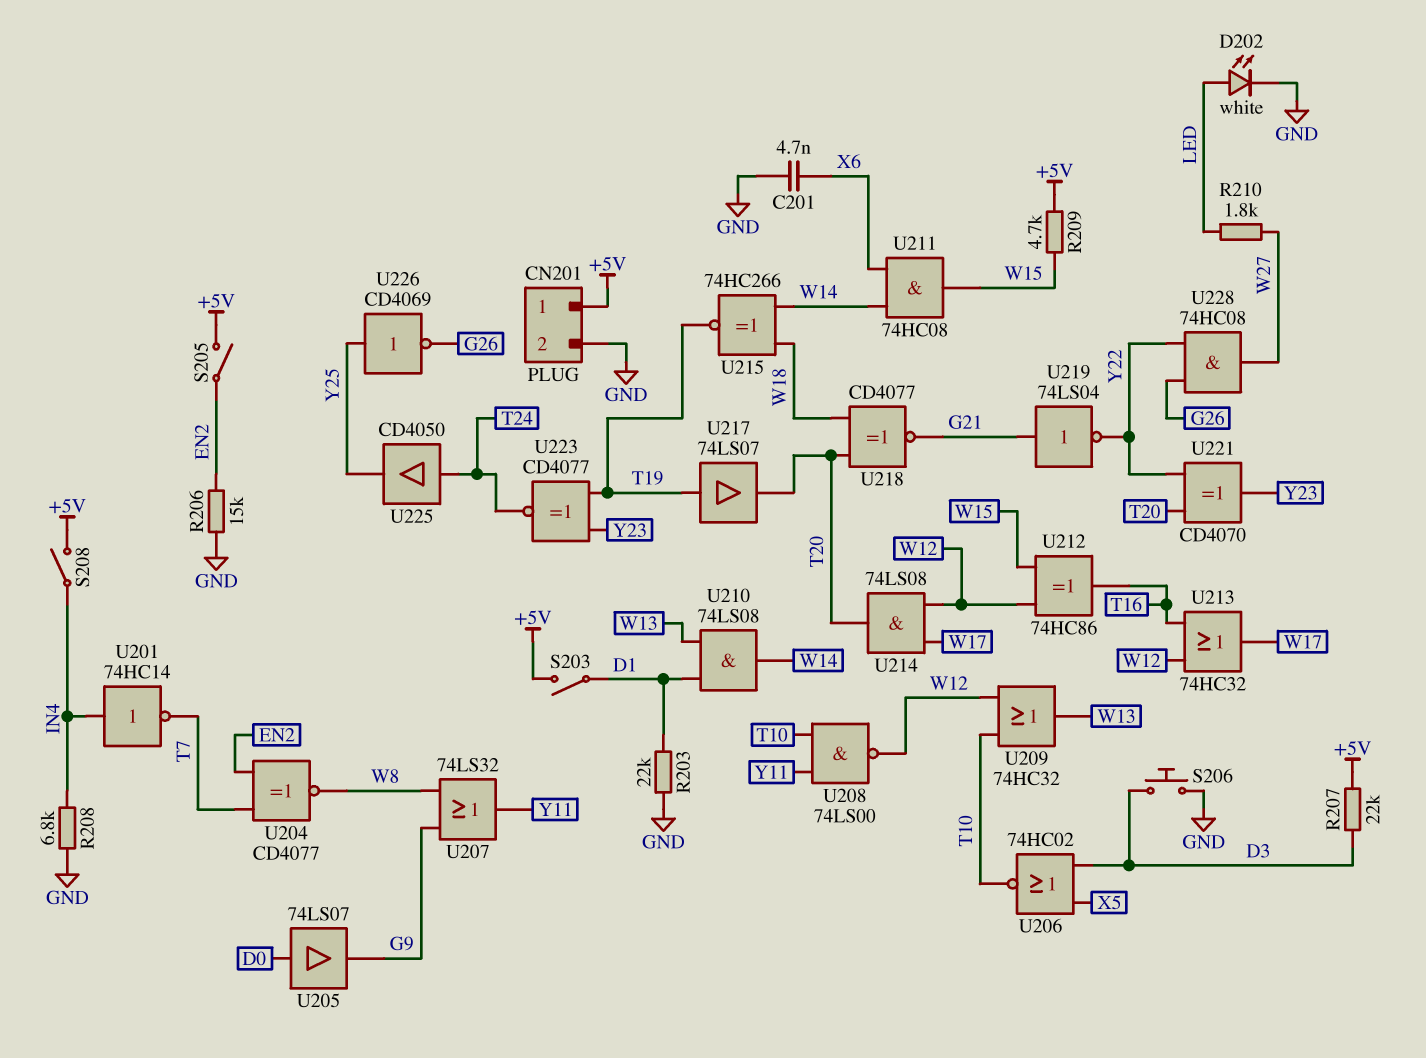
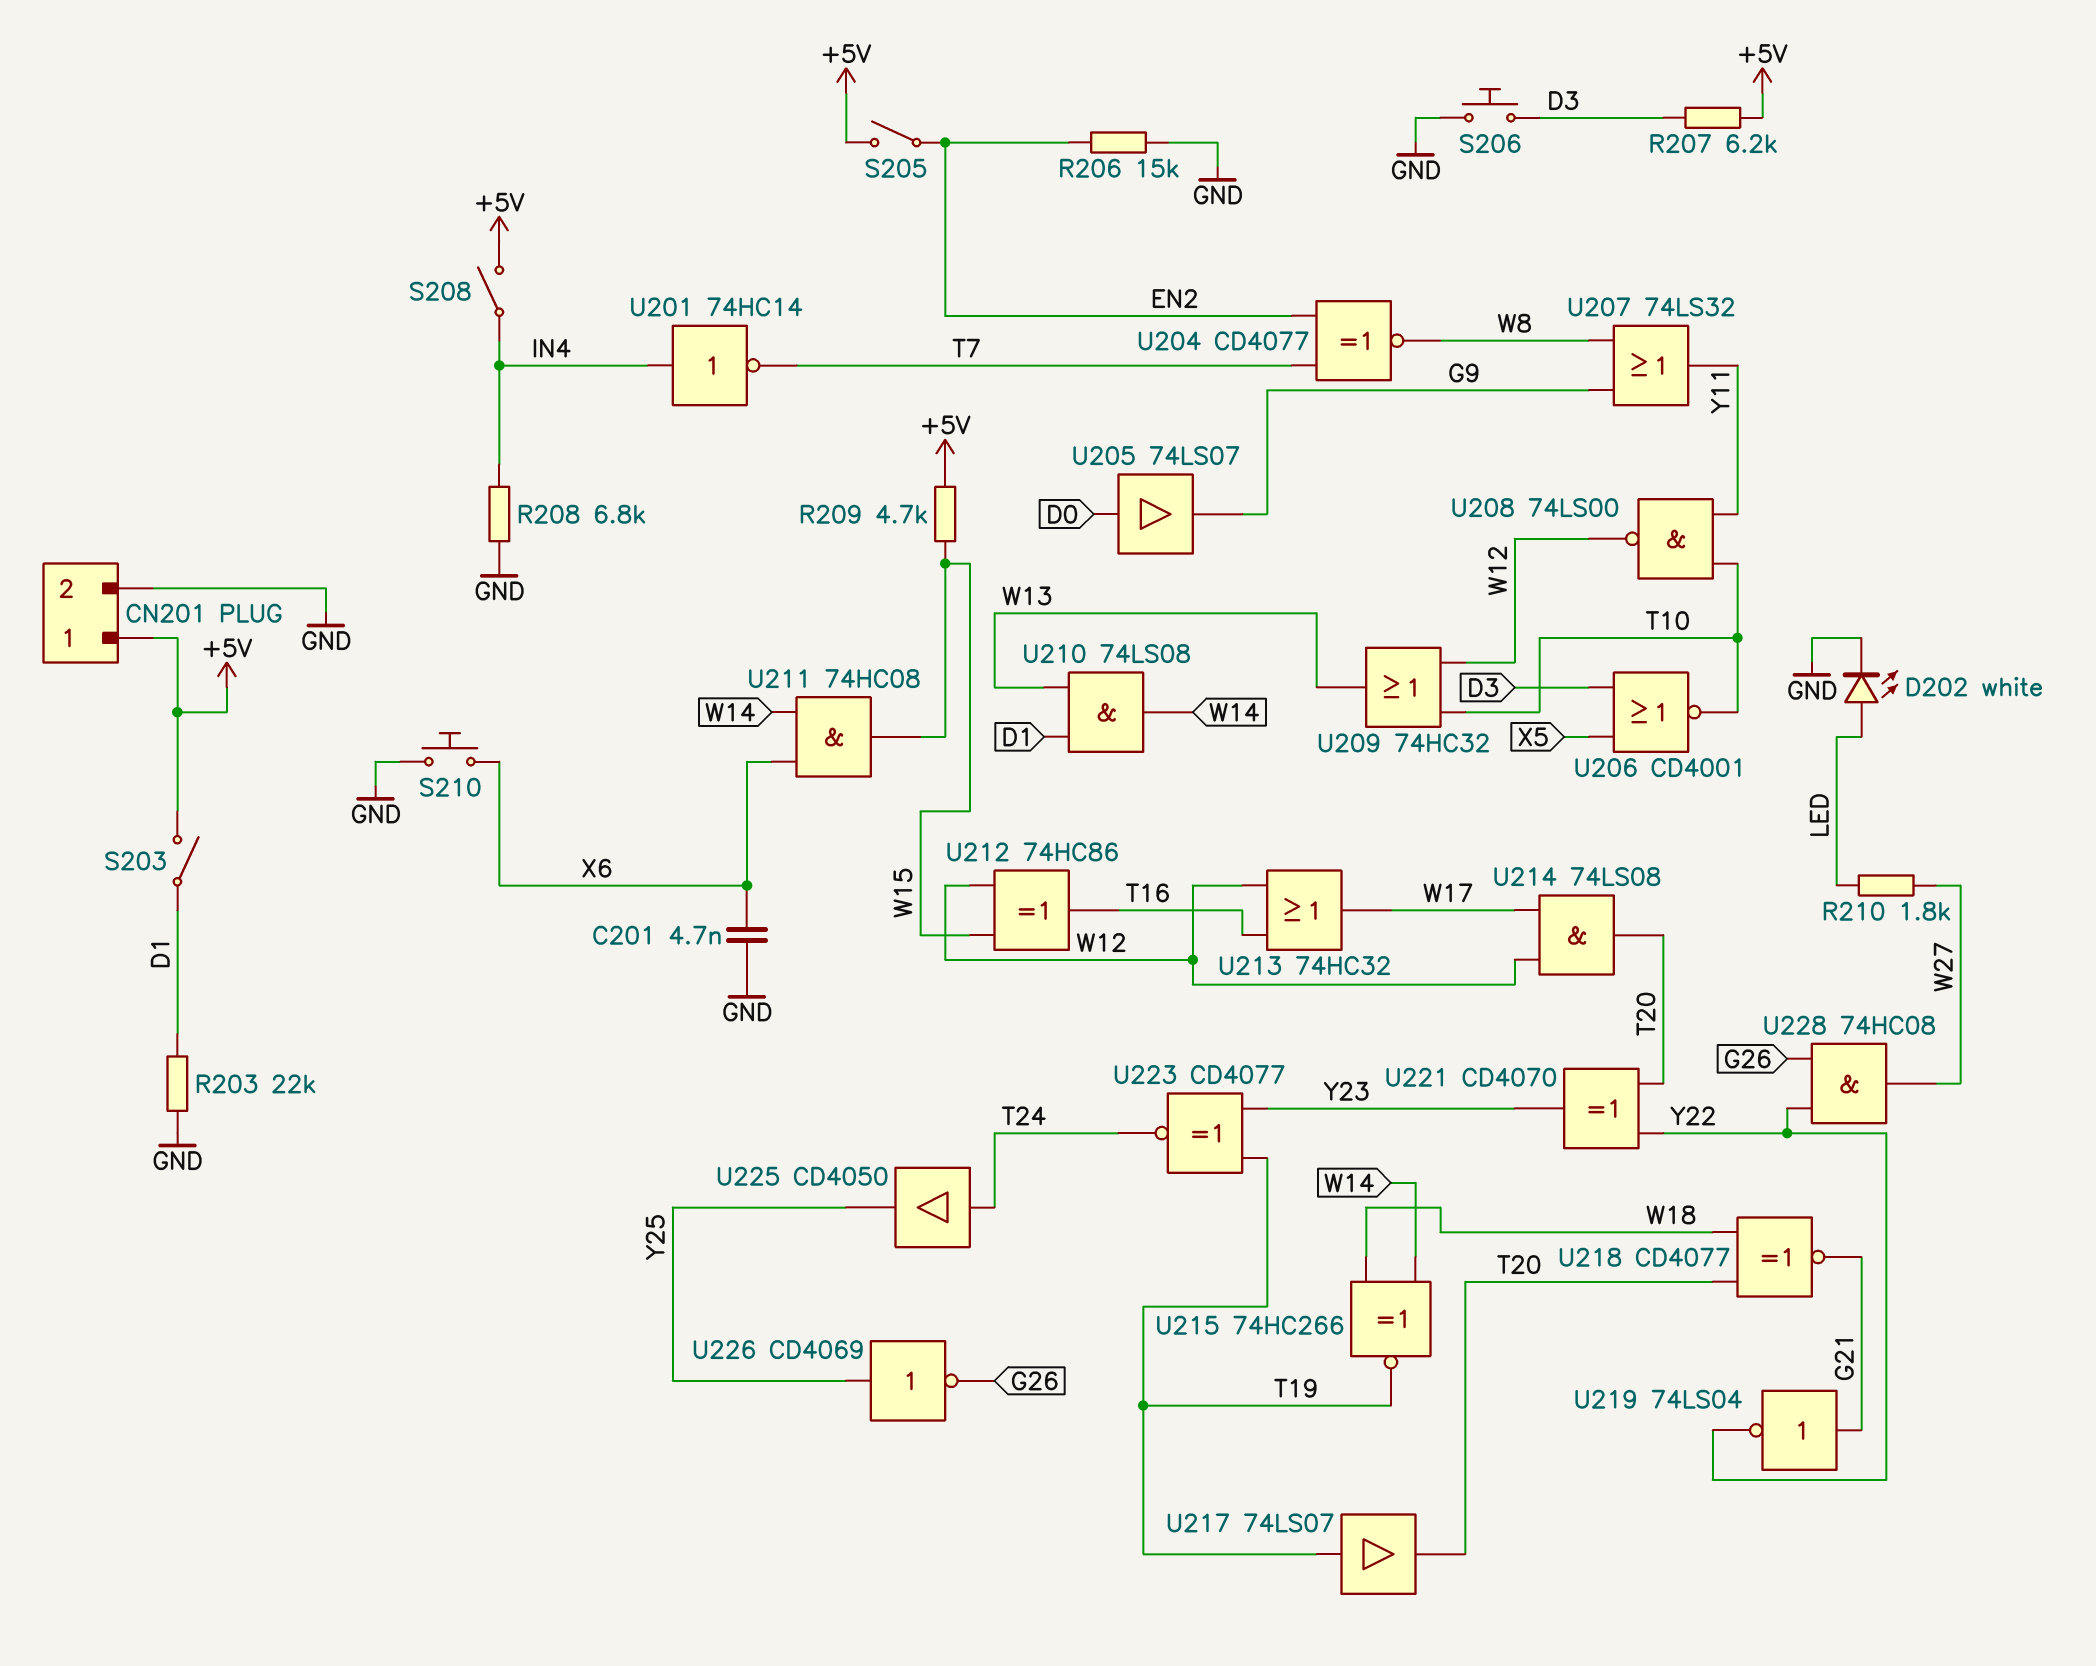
R207: 22k (+5V, D3) -> 6.2k (+5V, D3)
S210: none -> button (GND, X6)
U206: NOR 74HC02 (in D3, in X5, out T10) -> NOR CD4001 (in D3, in X5, out T10)

